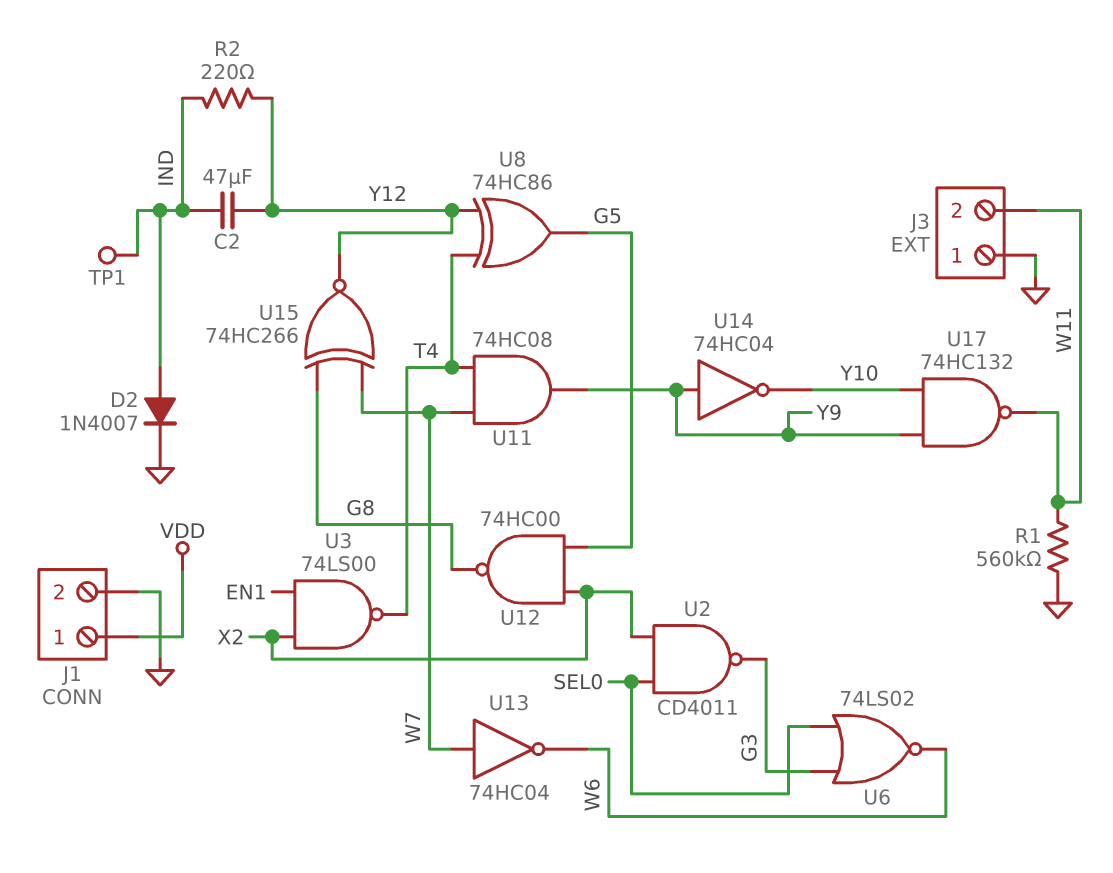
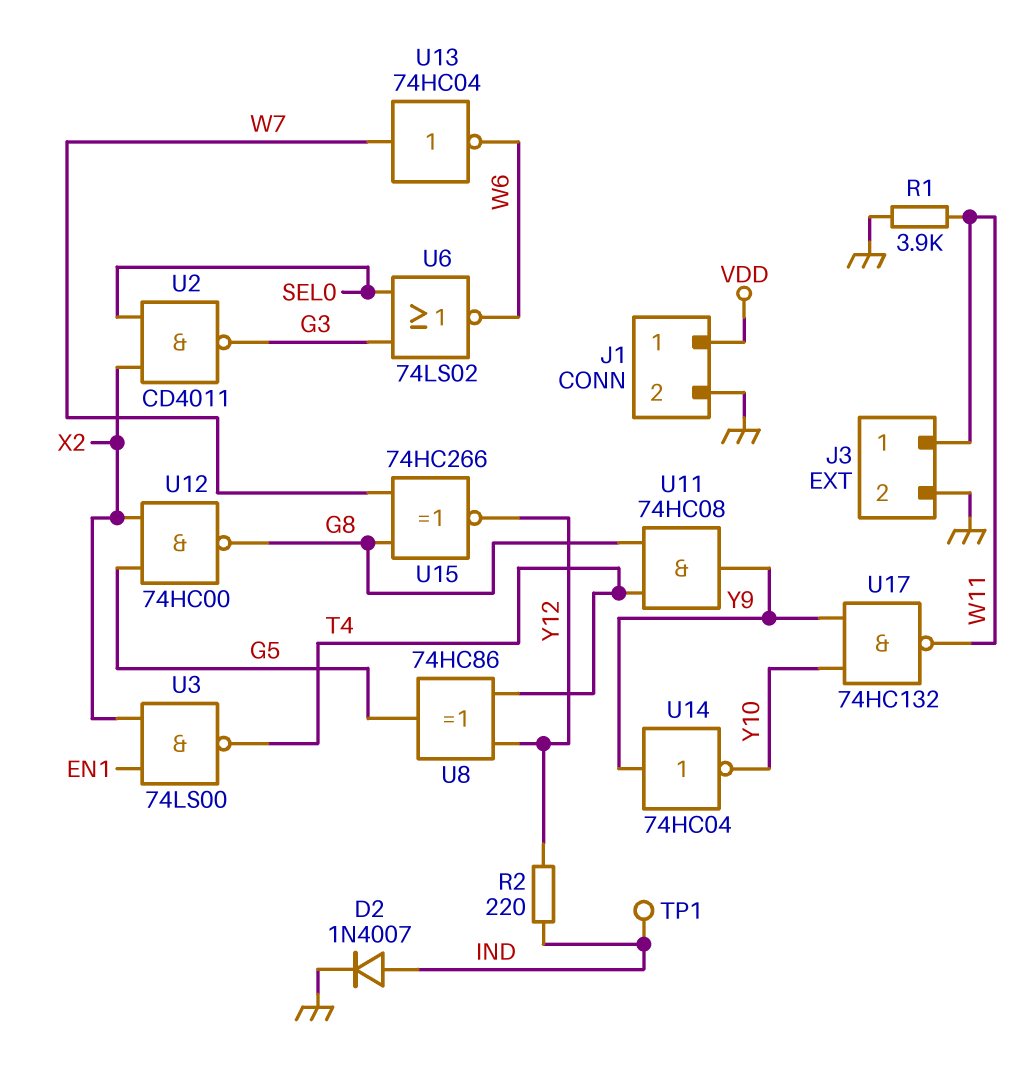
C2: 47uF (IND, Y12) -> none
J3 pin 1: GND -> W11
J3 pin 2: W11 -> GND
R1: 560k (GND, W11) -> 3.9k (GND, W11)
U11: AND 74HC08 (in T4, in W7, out Y9) -> AND 74HC08 (in G8, in T4, out Y9)

